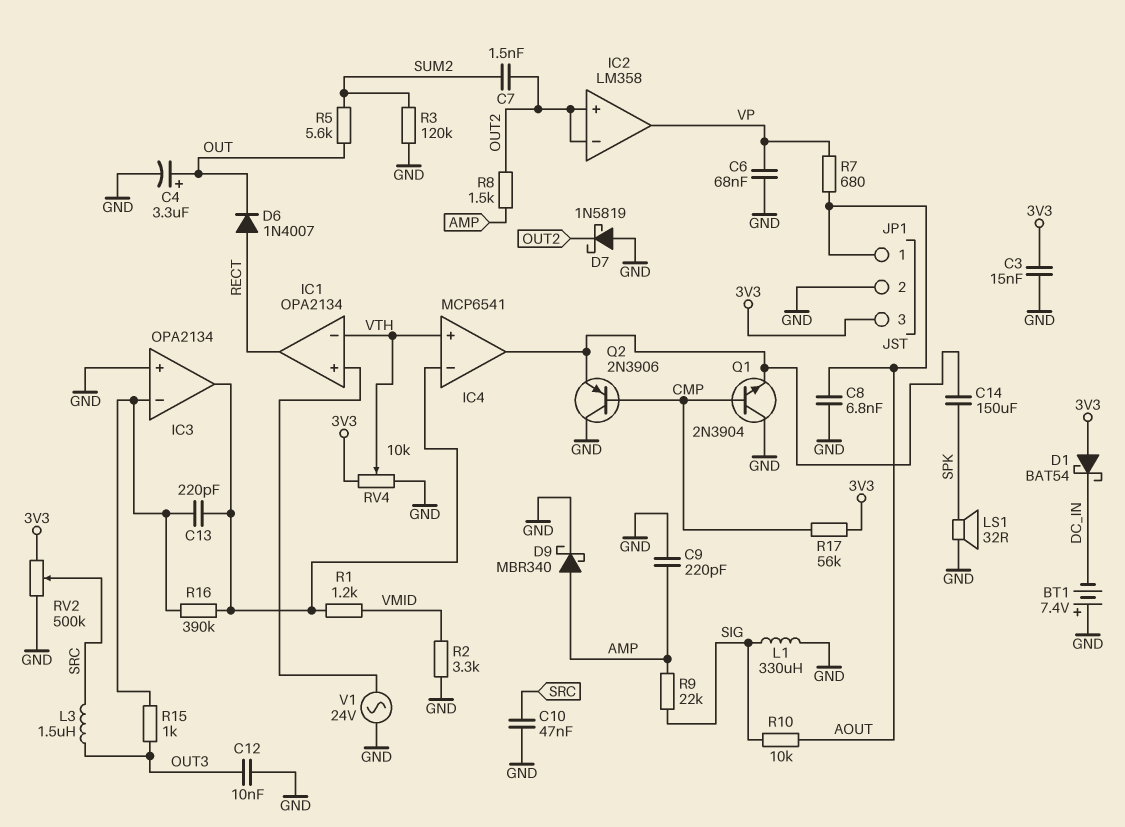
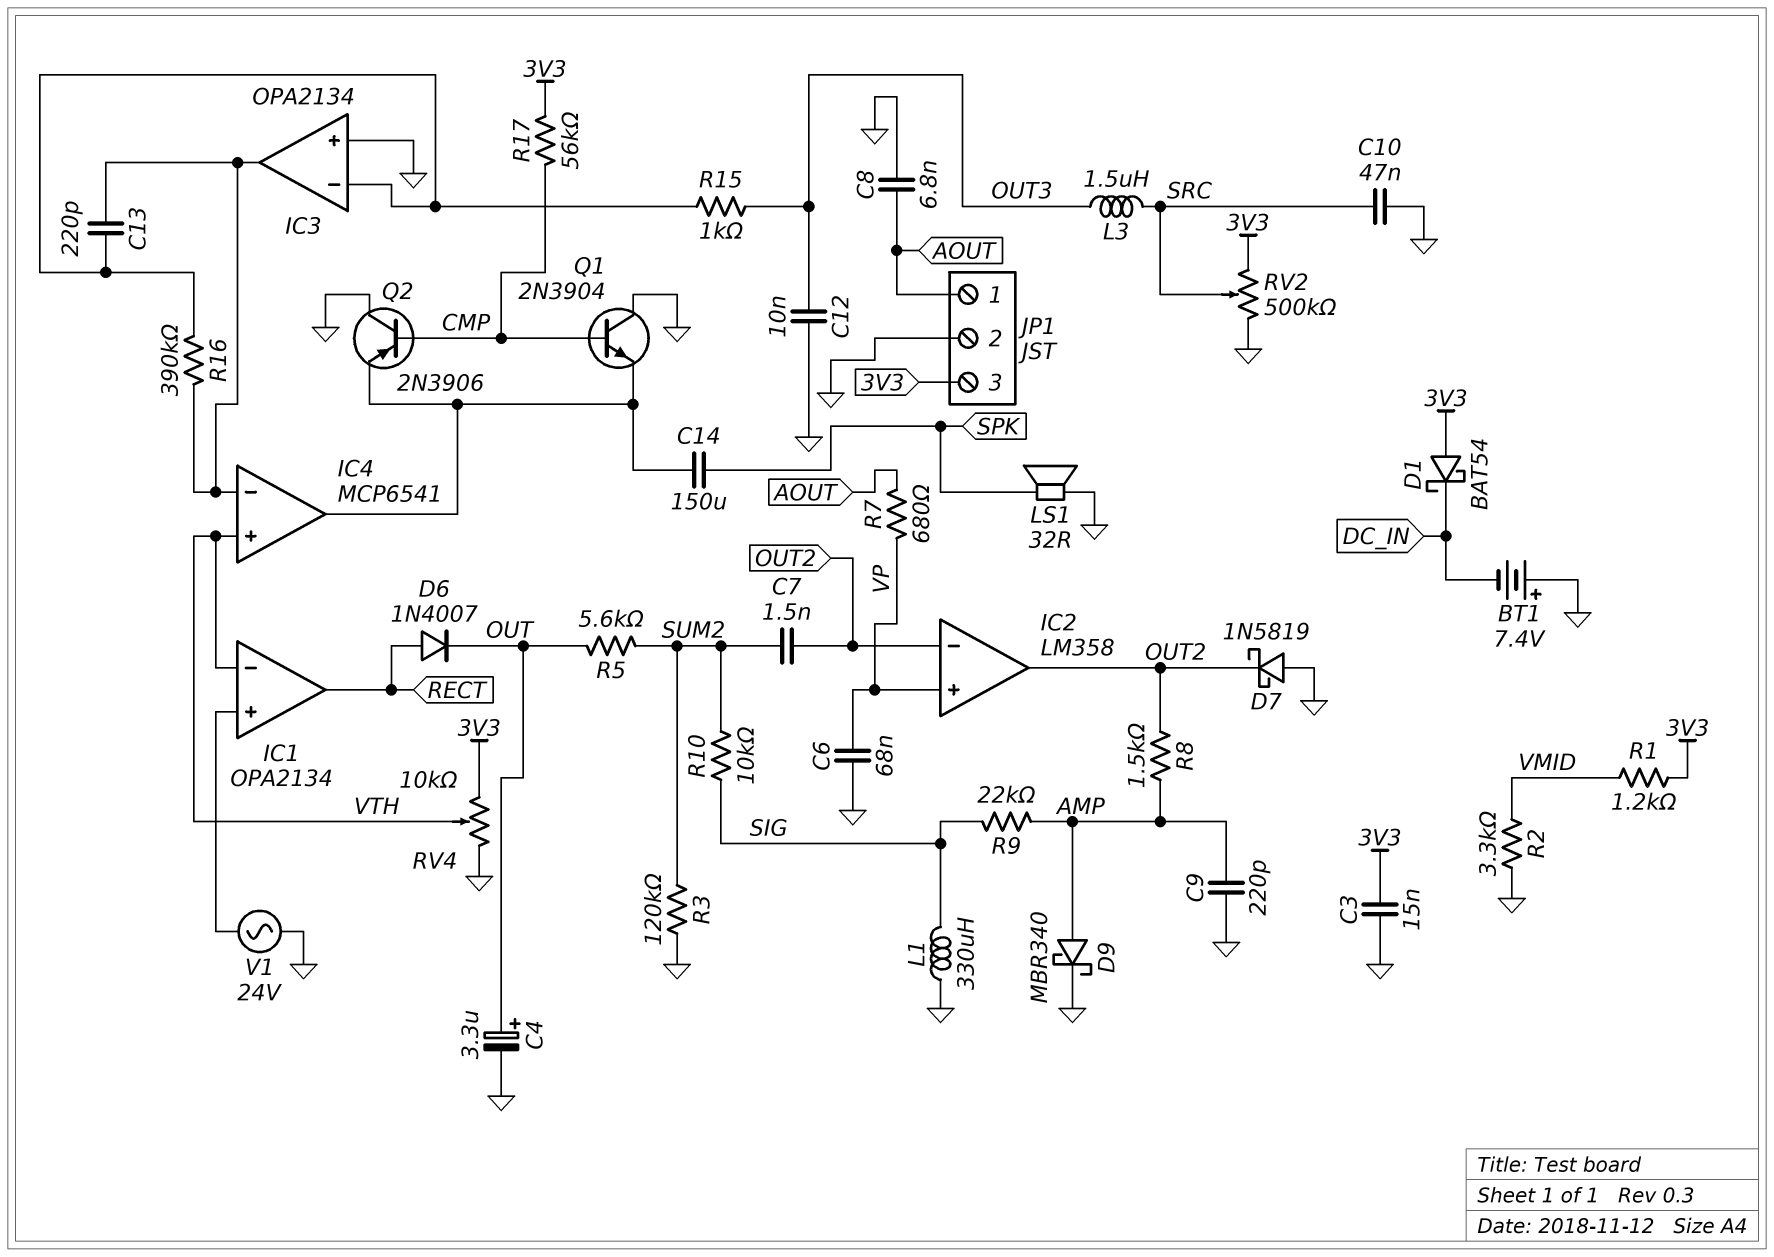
IC2 pin in+: OUT2 -> VP
IC2 pin out: VP -> OUT2
R1: 1.2k (IC3/out, VMID) -> 1.2k (3V3, VMID)
R10: 10k (AOUT, SIG) -> 10k (SIG, SUM2)

